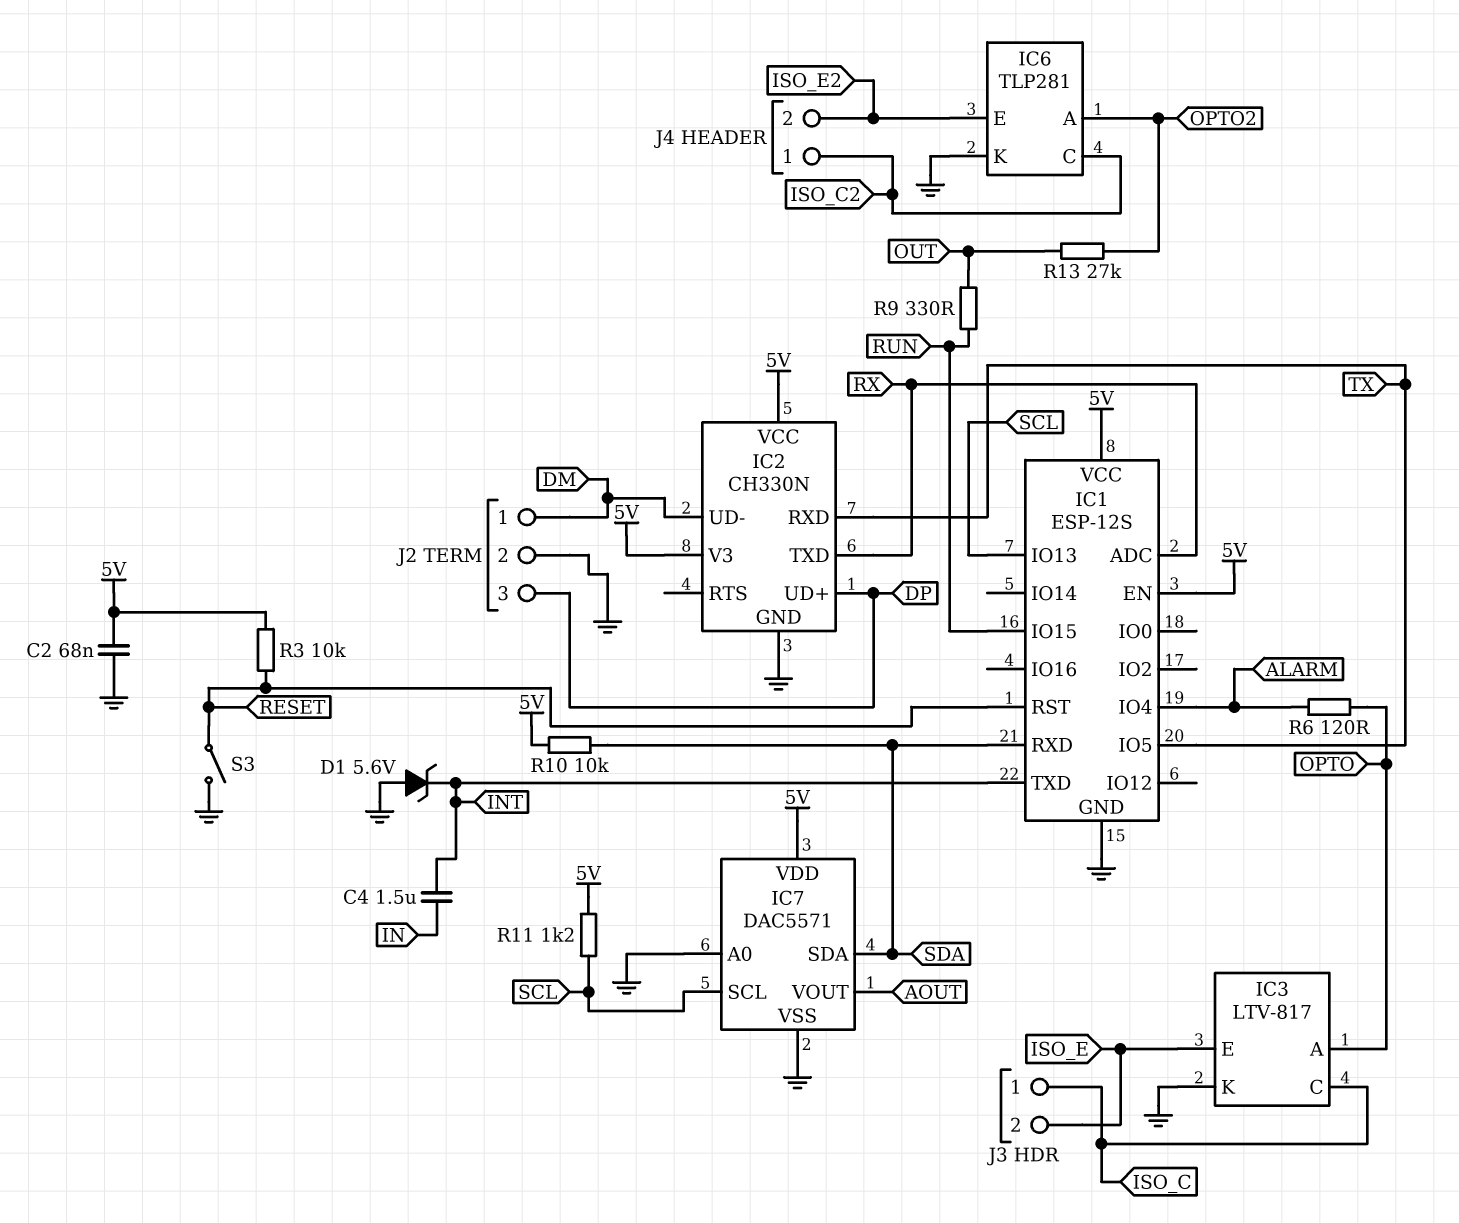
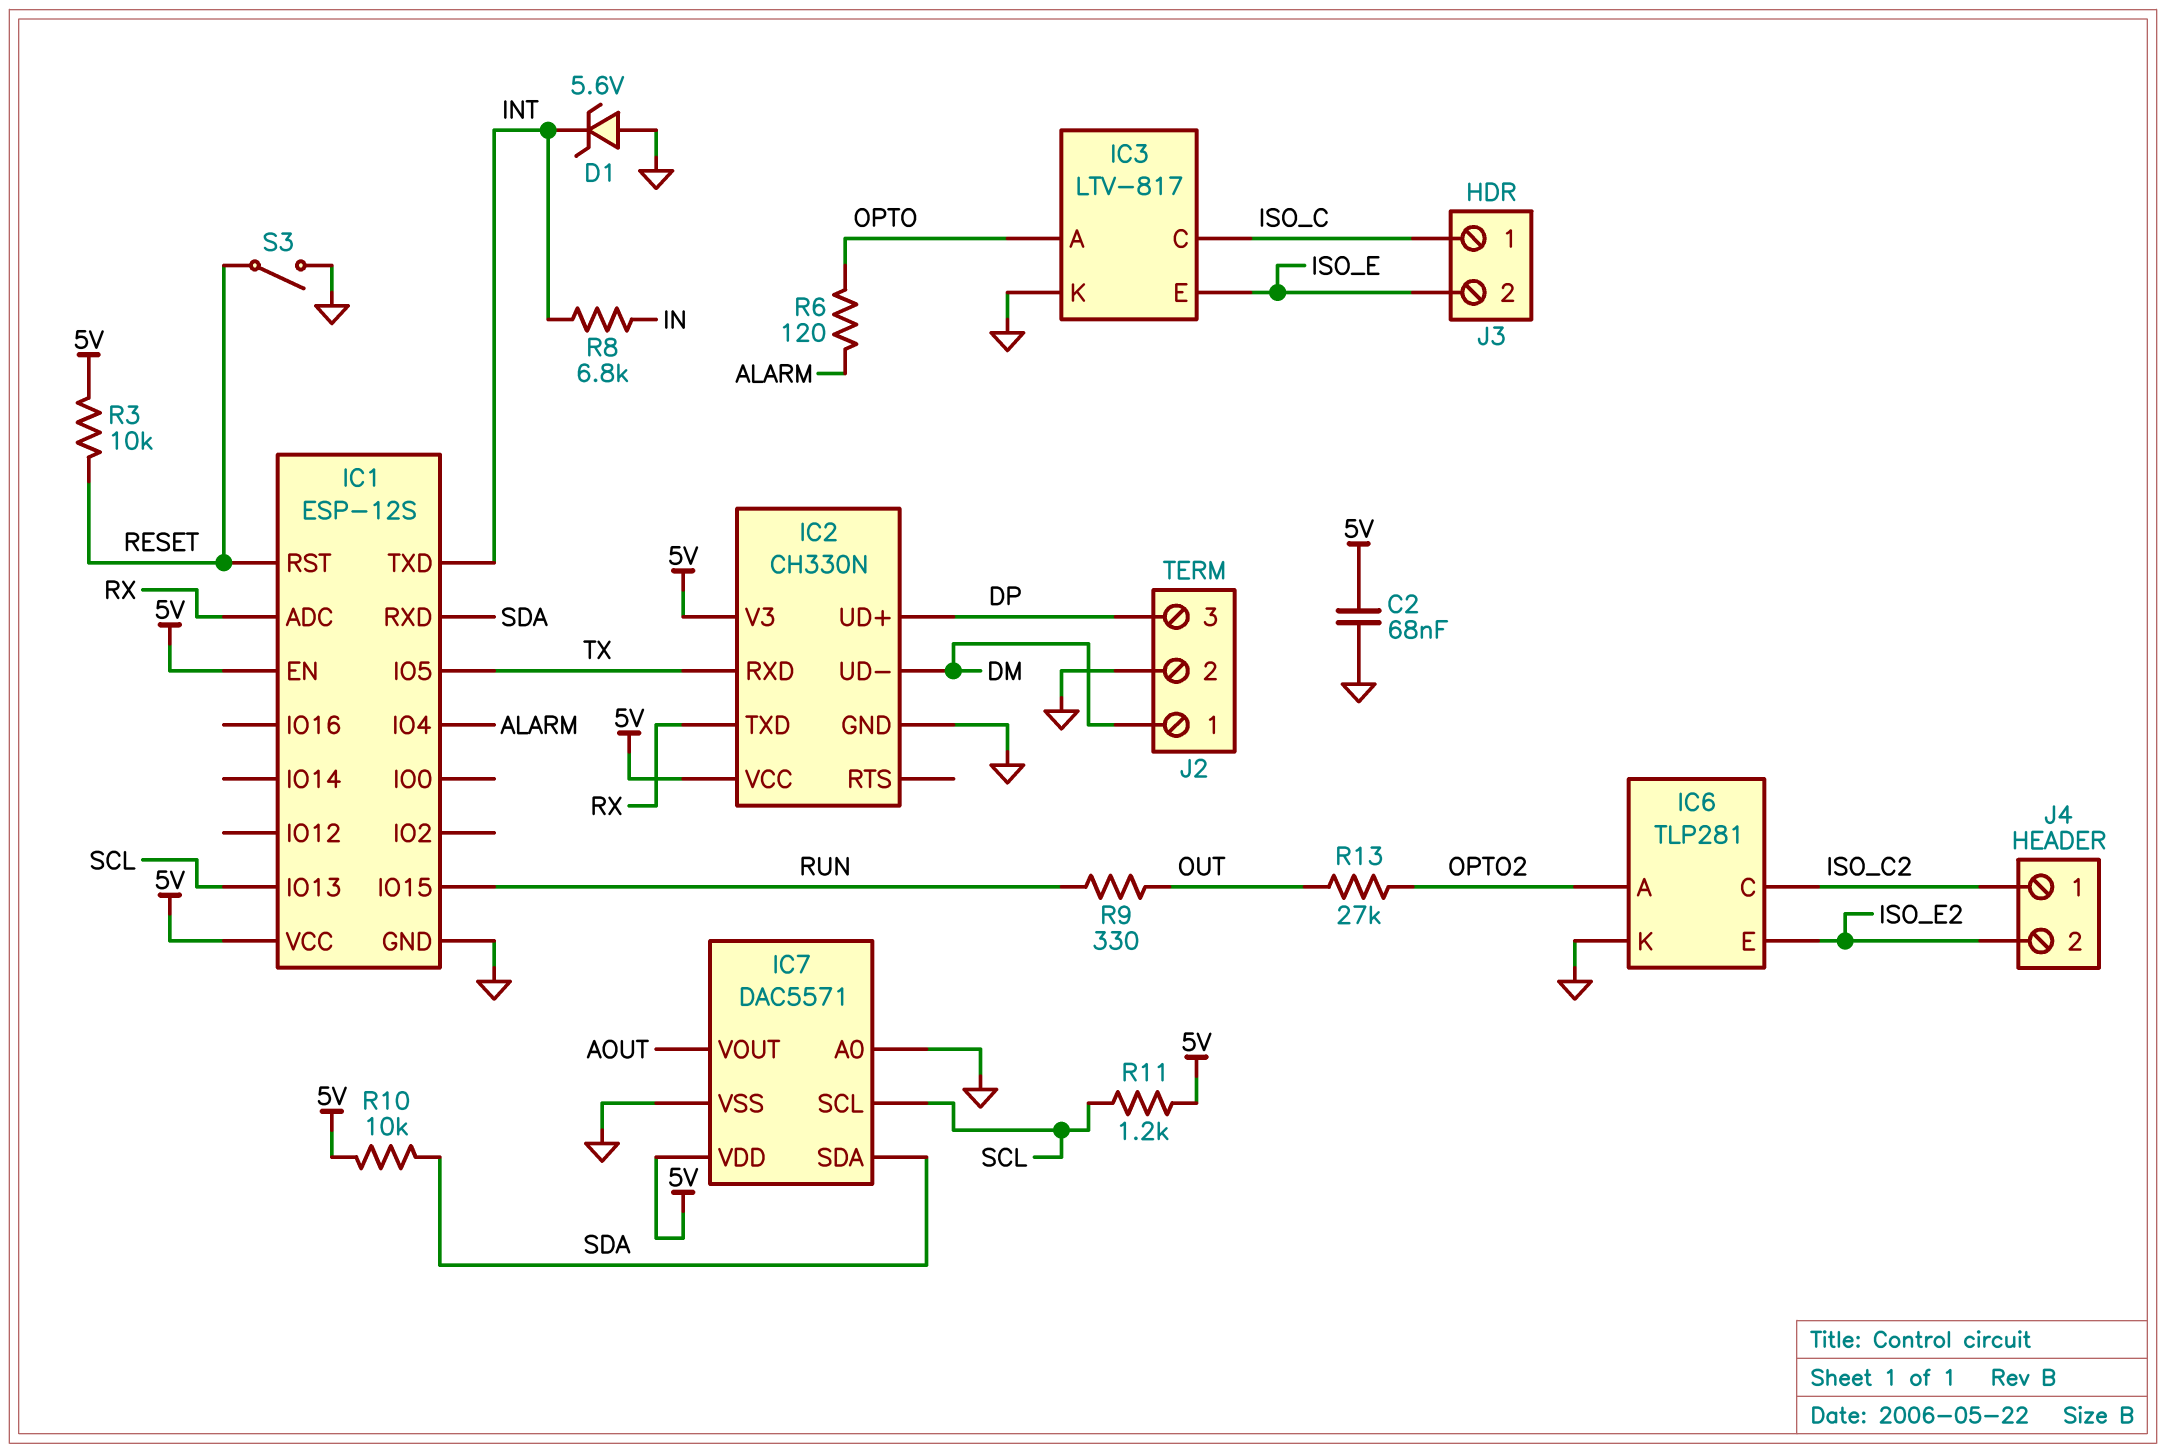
C4: 1.5uF (IN, INT) -> none
R8: none -> 6.8k (IN, INT)

